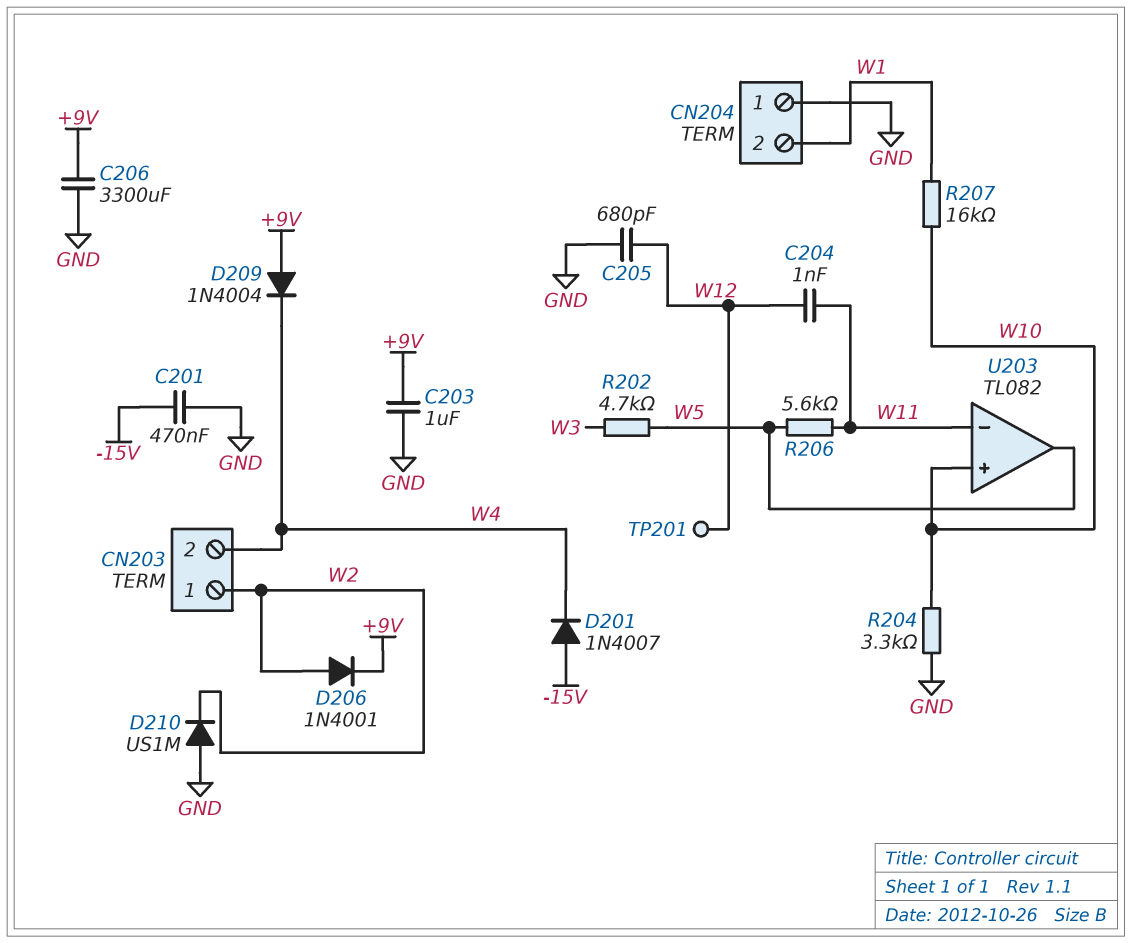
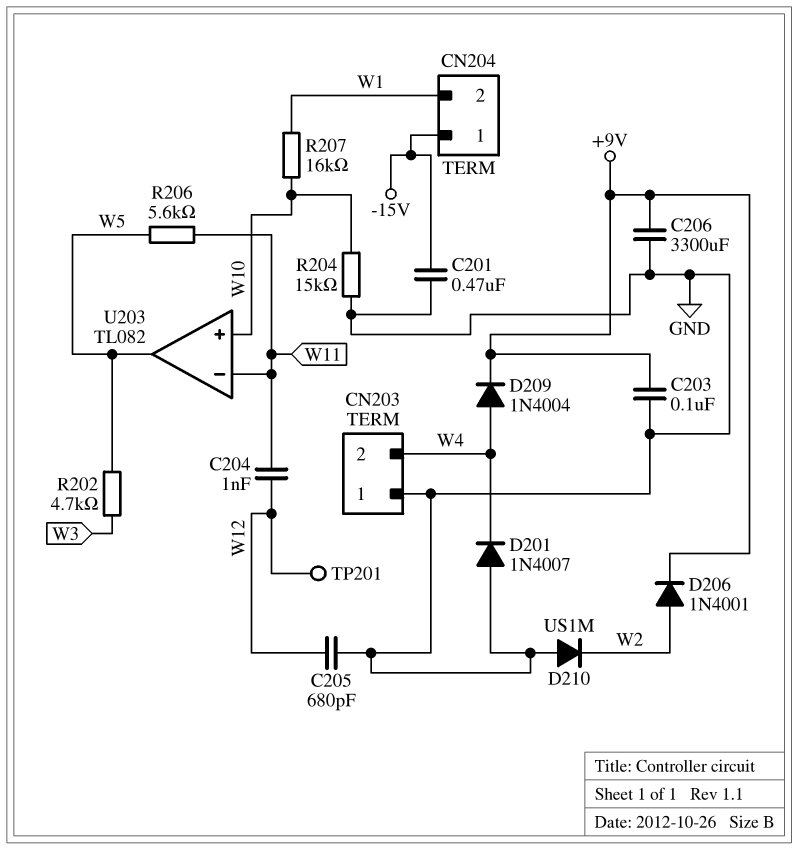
C203: 1uF (+9V, GND) -> 100nF (+9V, GND)
CN203 pin 1: W2 -> GND
CN204 pin 1: GND -> -15V
D201: diode 1N4007 (A -15V, K W4) -> diode 1N4007 (A GND, K W4)
D209: diode 1N4004 (A +9V, K W4) -> diode 1N4004 (A W4, K +9V)
R204: 3.3k (GND, W10) -> 15k (GND, W10)

